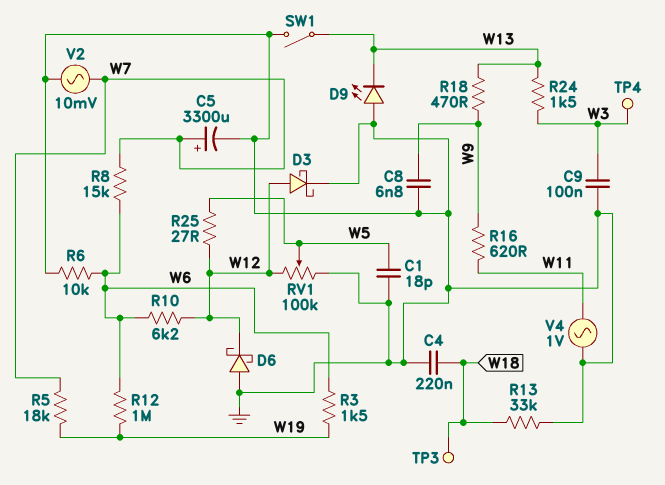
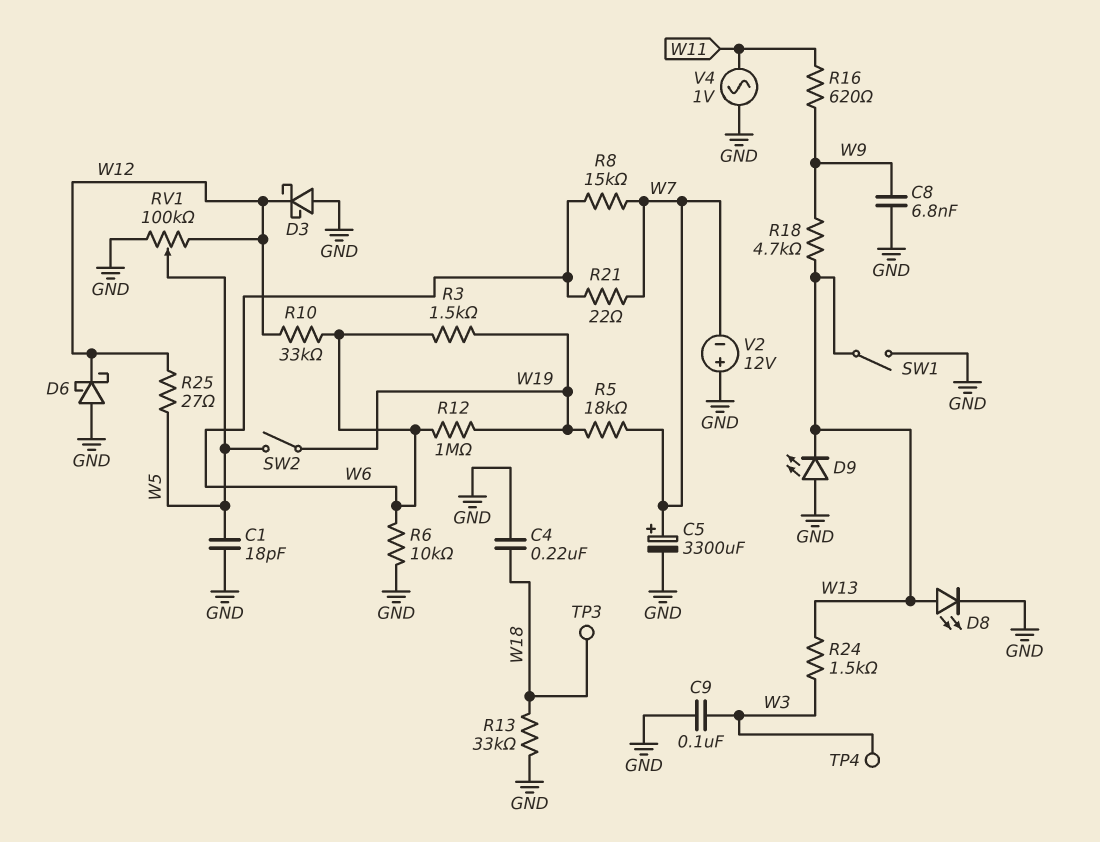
D3: schottky (A W12, K GND) -> schottky (A GND, K W12)
D8: none -> LED (A W13, K GND)
R10: 6.2k (W6, W12) -> 33k (W6, W12)
R18: 470 (W9, W13) -> 4.7k (W9, W13)
R21: none -> 22 (W6, W7)
SW2: none -> switch (W5, W19)
V2: AC 10mV (GND, W7) -> 12V (plus GND, minus W7)

